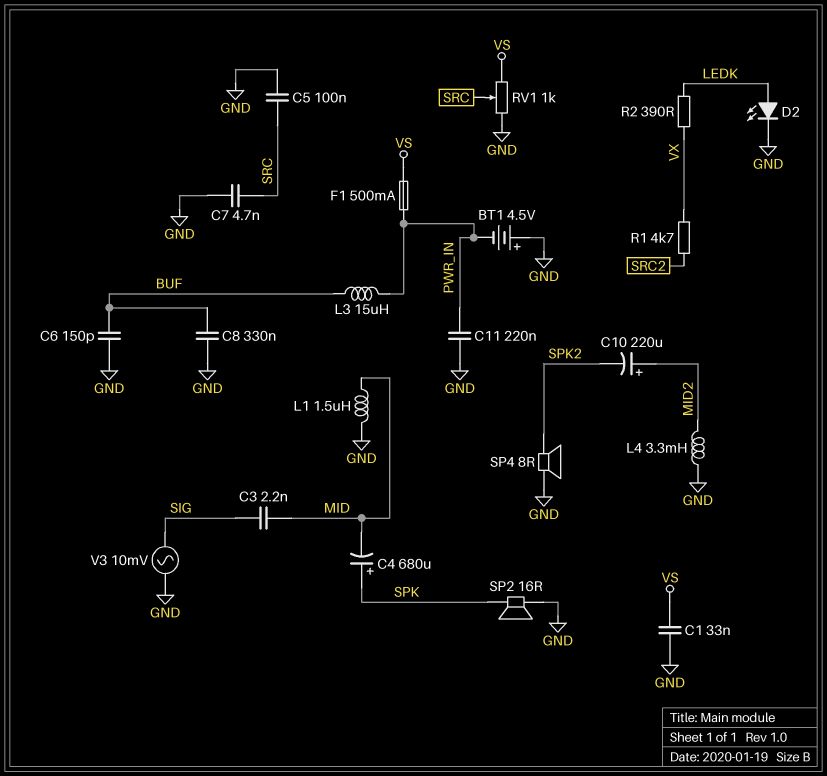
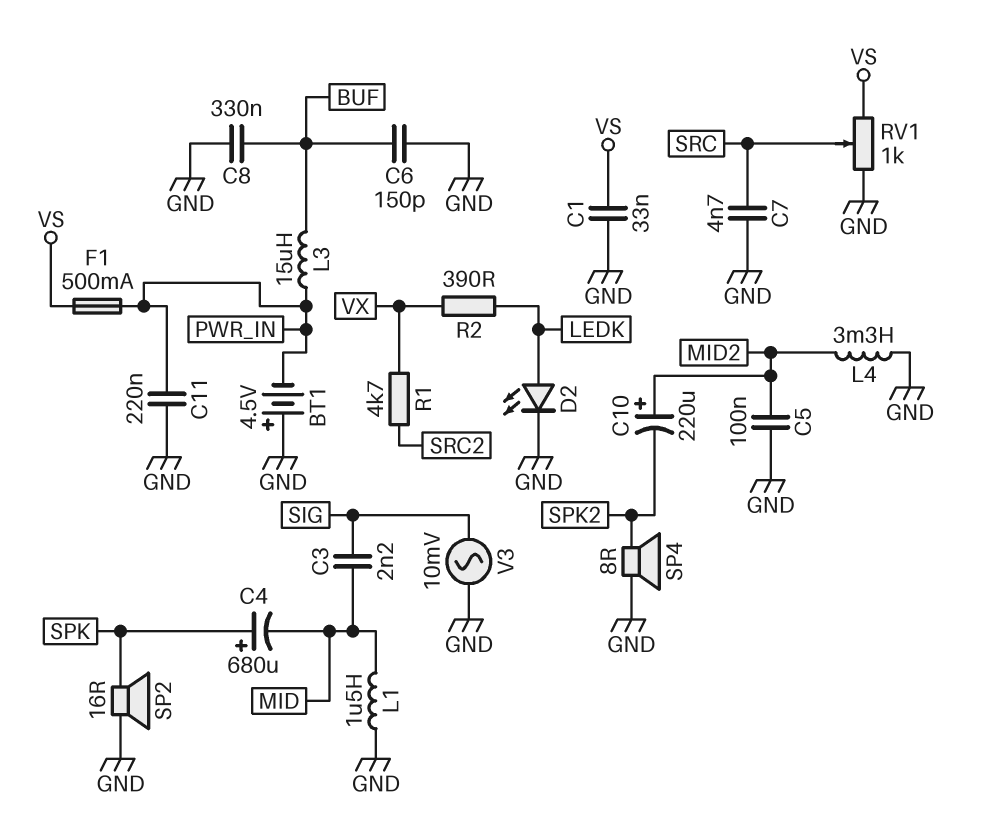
C5: 100nF (GND, SRC) -> 100nF (GND, MID2)

